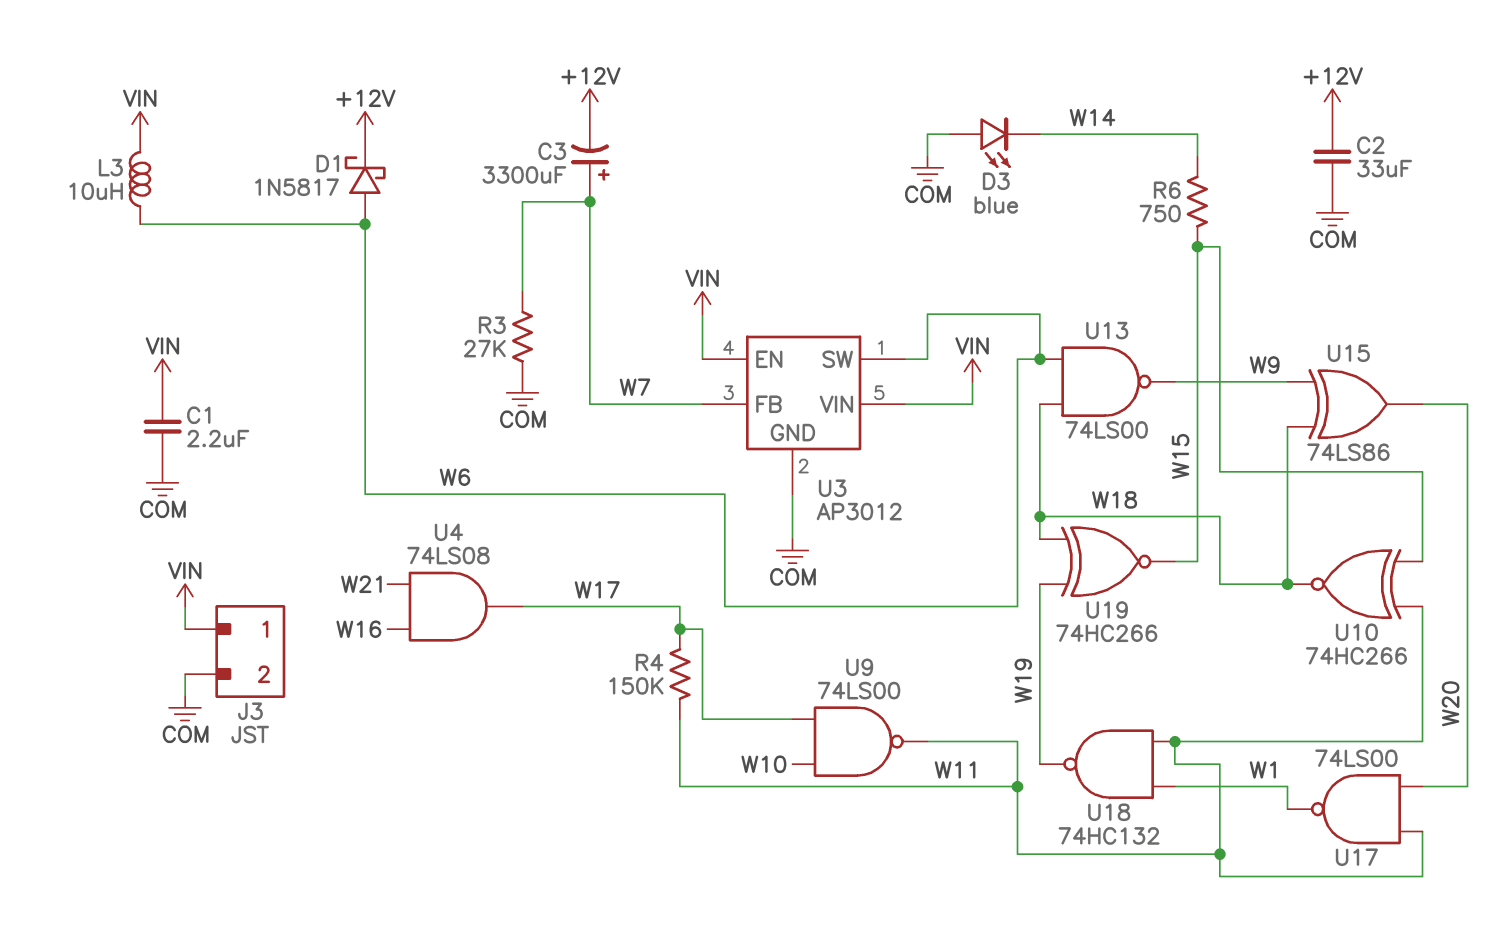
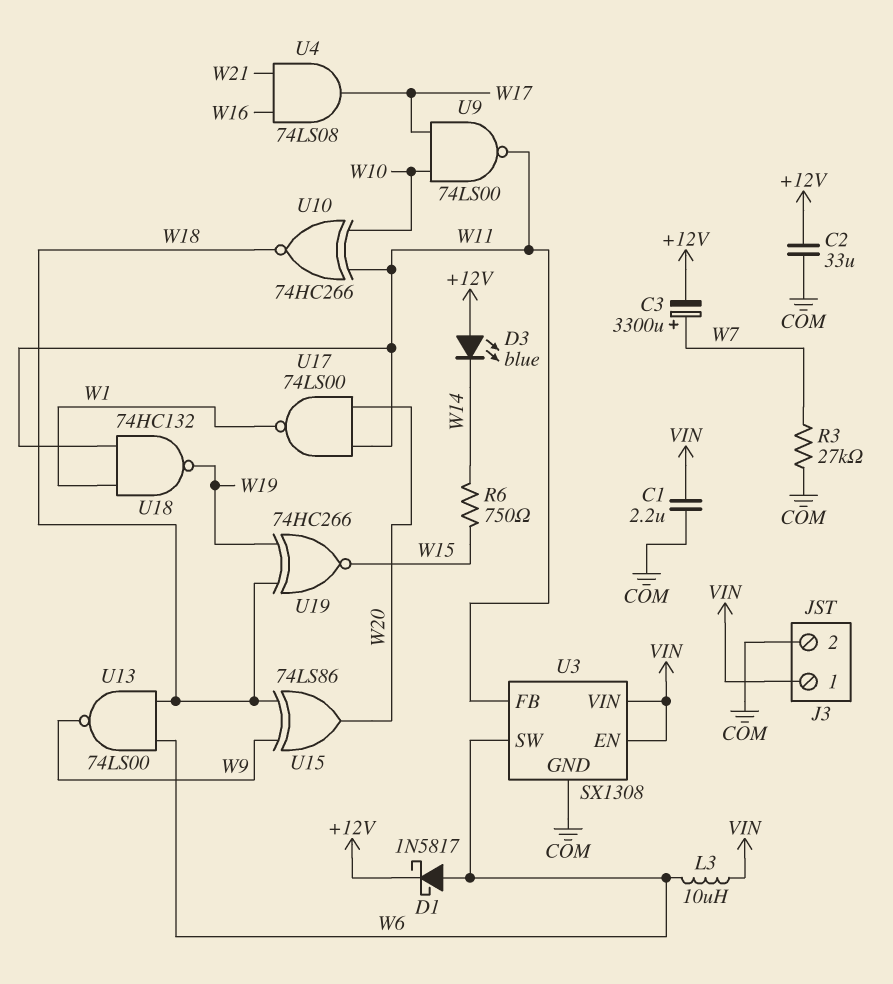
D3: LED blue (A COM, K W14) -> LED blue (A +12V, K W14)
R4: 150k (W11, W17) -> none
U3: AP3012 -> SX1308
U3 pin FB: W7 -> W11
U10: XNOR 74HC266 (in W11, in W15, out W18) -> XNOR 74HC266 (in W10, in W11, out W18)

